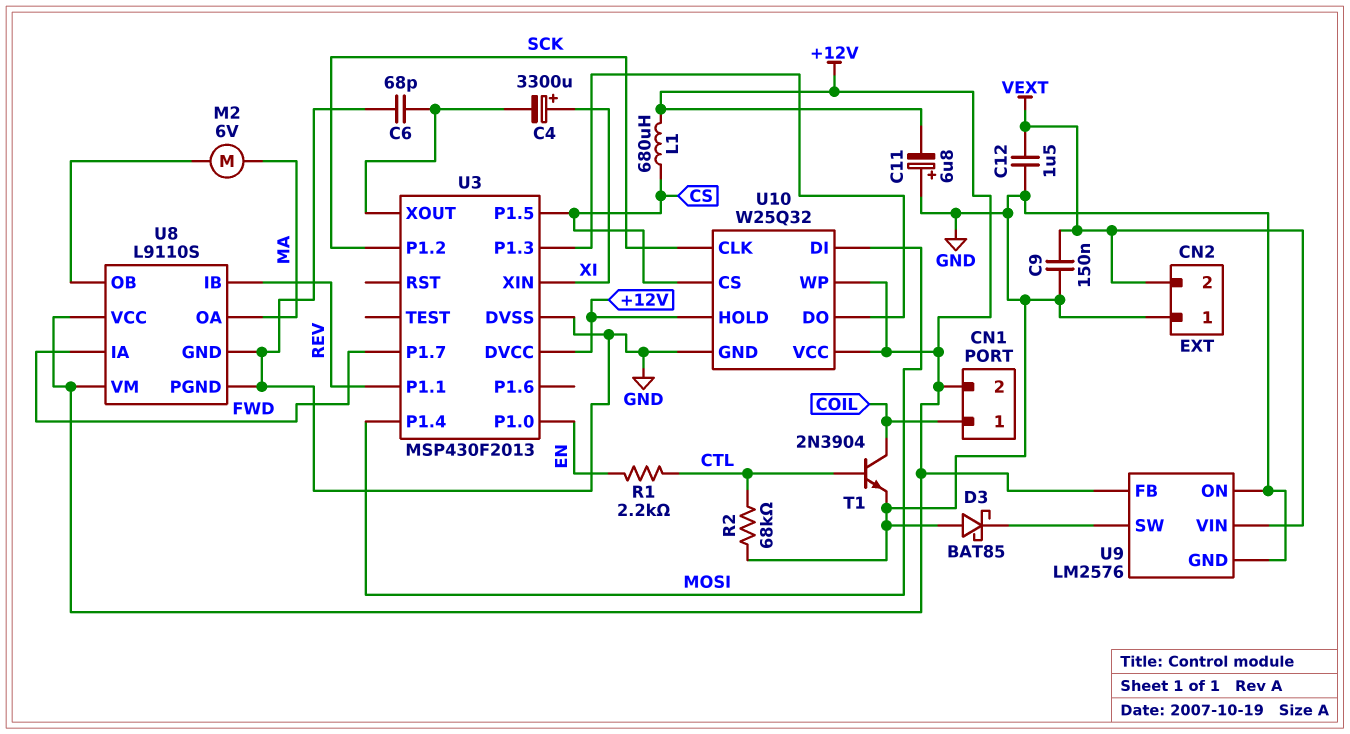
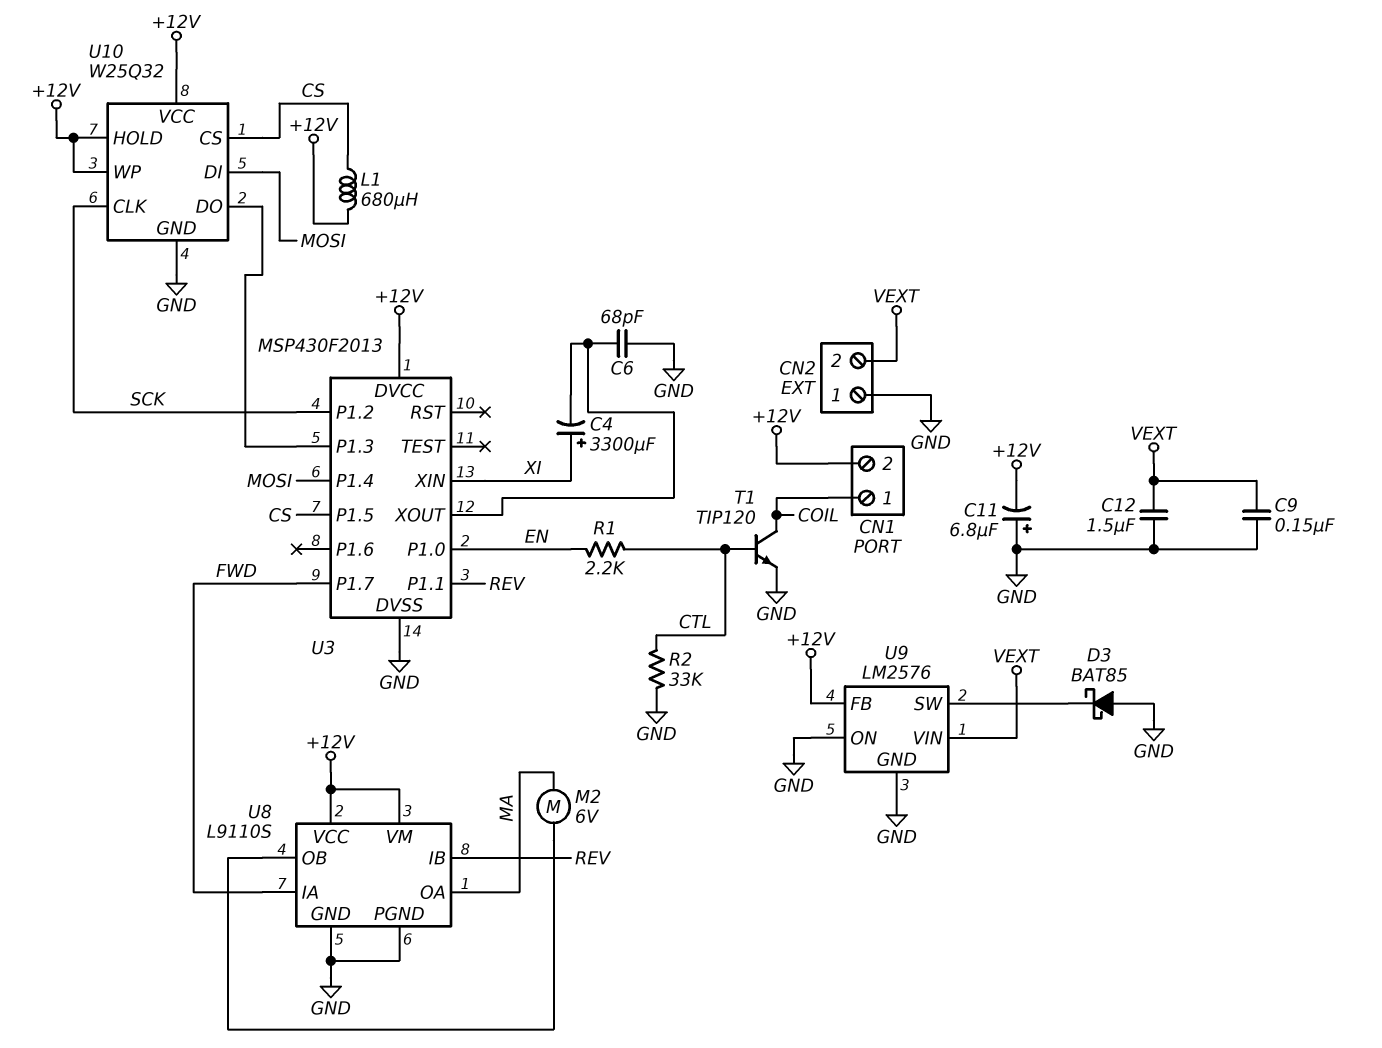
R2: 68k (CTL, GND) -> 33k (CTL, GND)
T1: NPN 2N3904 (B CTL, C COIL, E GND) -> NPN TIP120 (B CTL, C COIL, E GND)

